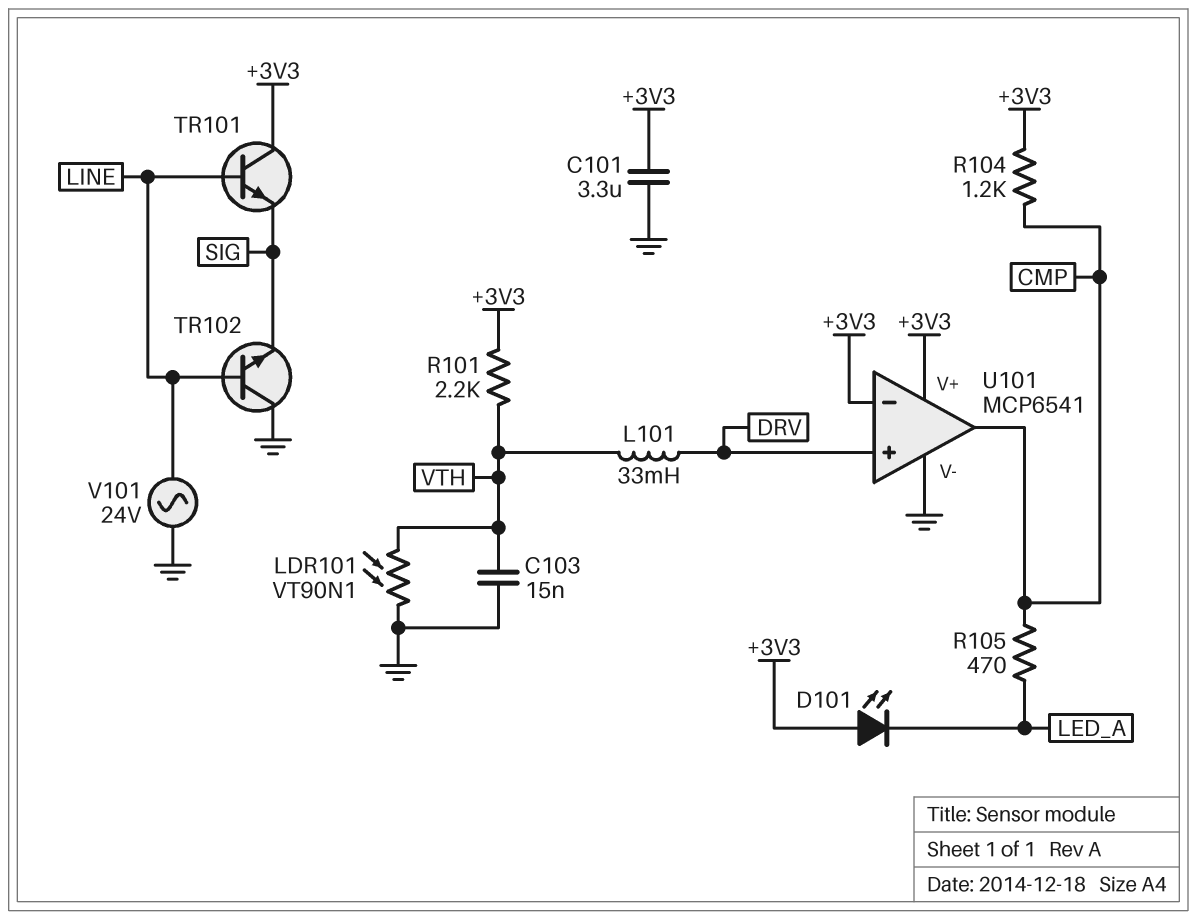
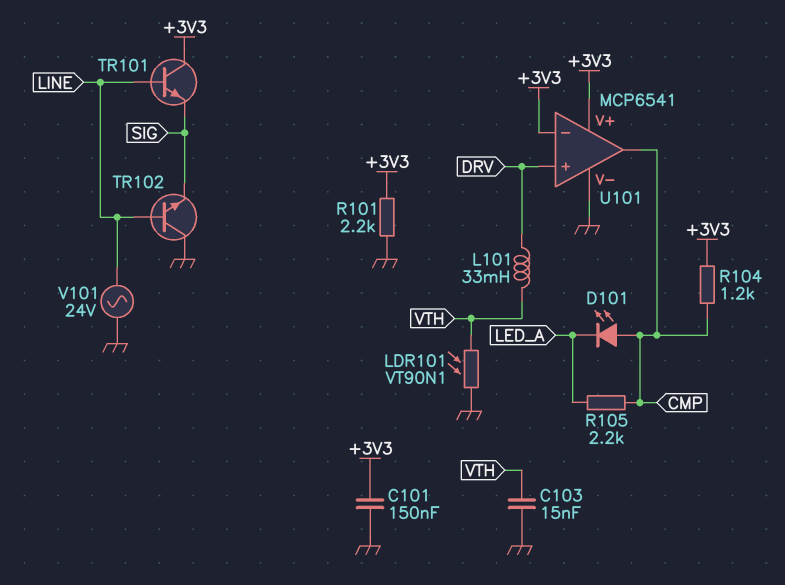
C101: 3.3uF (+3V3, GND) -> 150nF (+3V3, GND)
D101: LED (A +3V3, K LED_A) -> LED (A CMP, K LED_A)
R101: 2.2k (+3V3, VTH) -> 2.2k (+3V3, GND)
R105: 470 (CMP, LED_A) -> 2.2k (CMP, LED_A)

